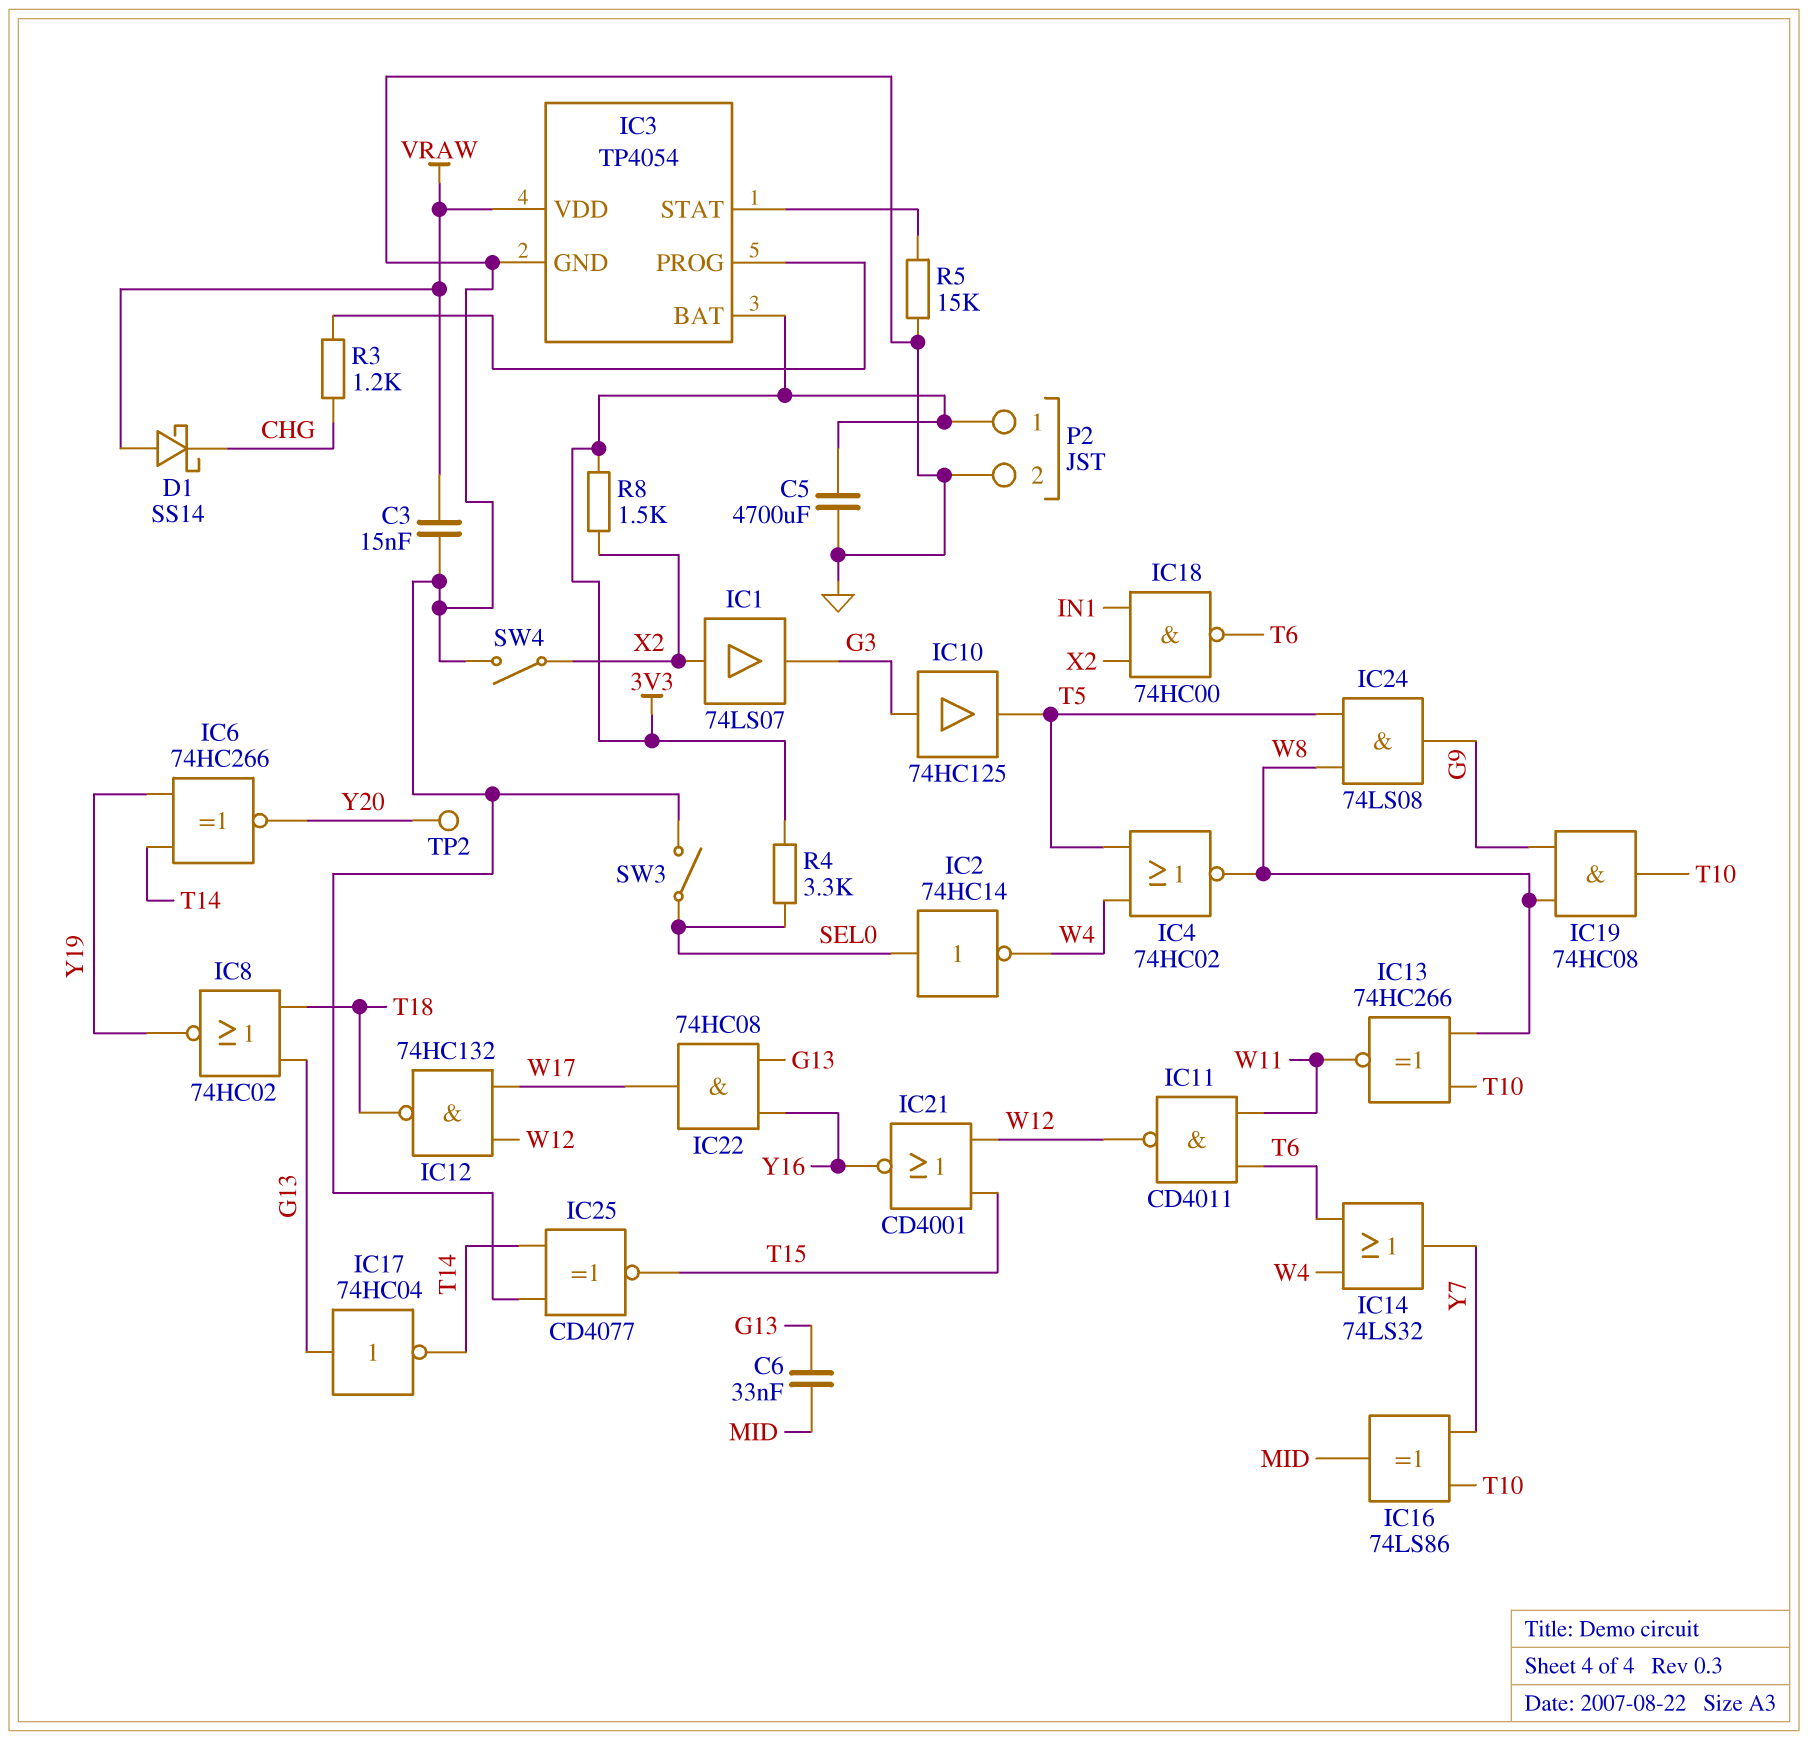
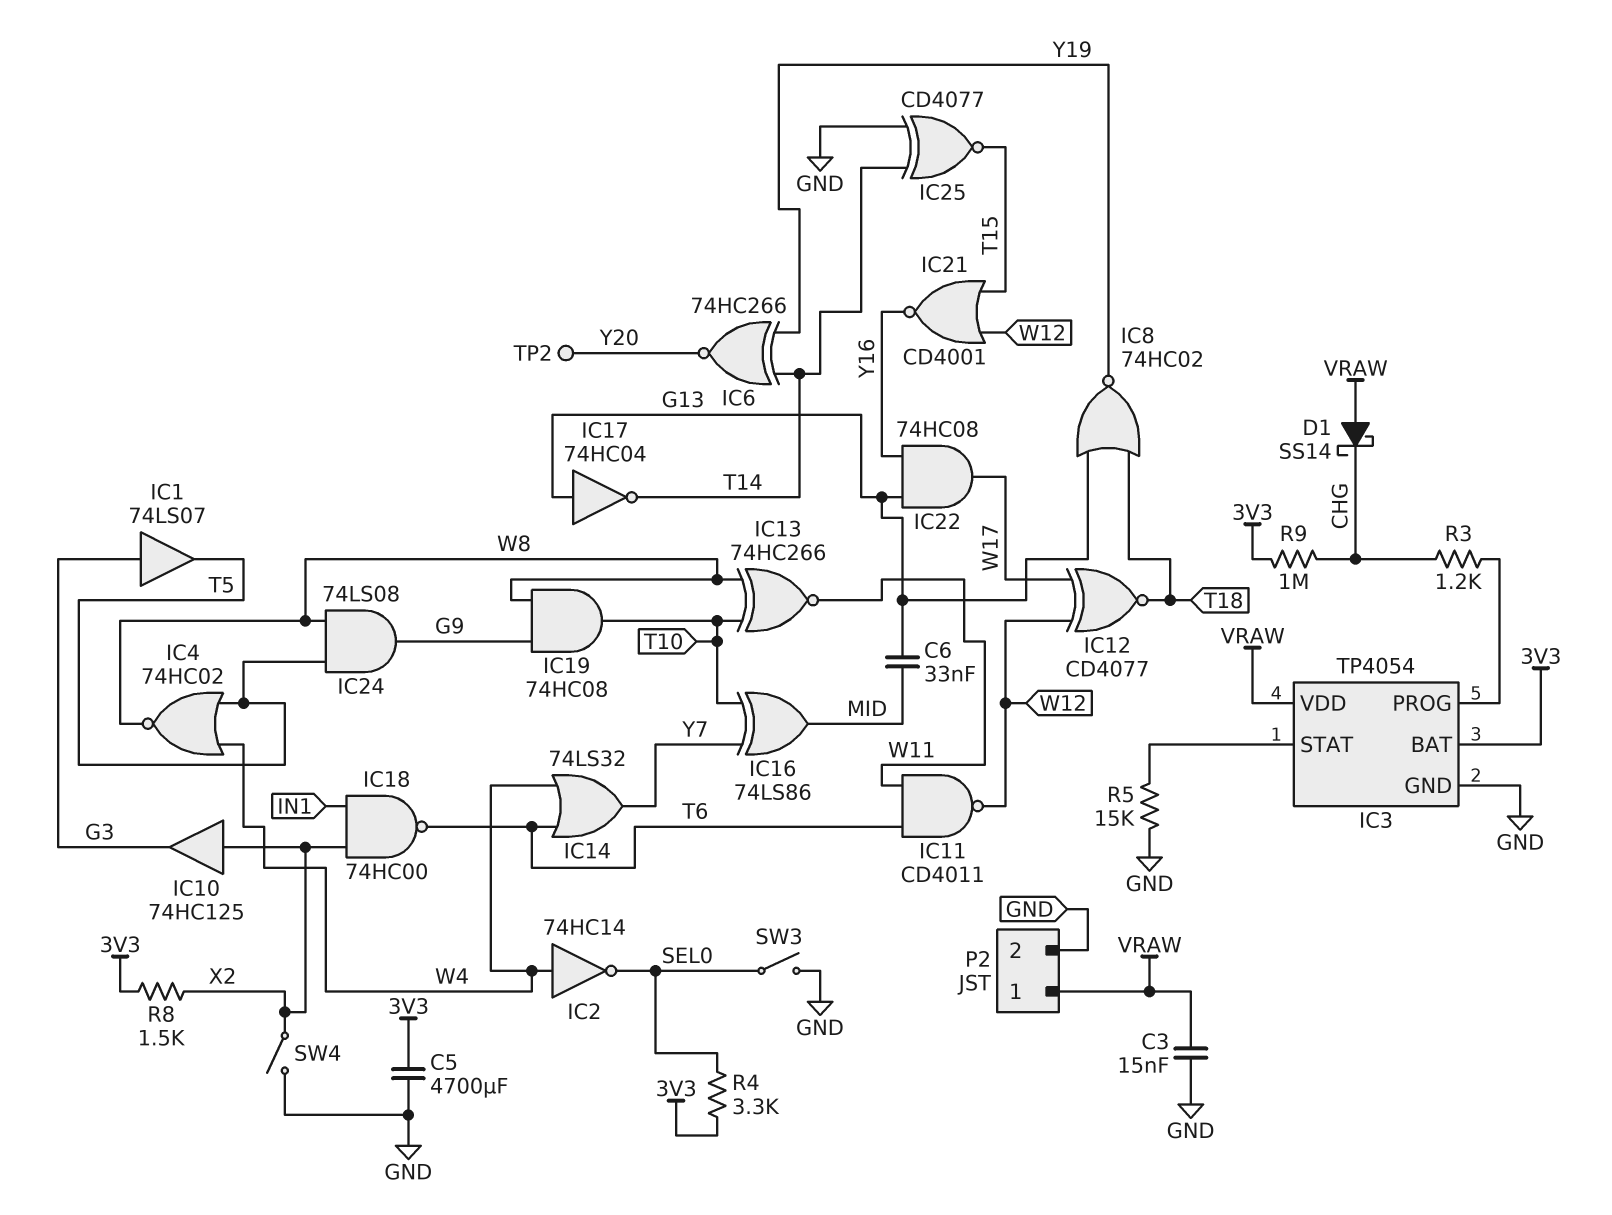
IC1: buffer 74LS07 (in X2, out G3) -> buffer 74LS07 (in G3, out T5)
IC2: NOT 74HC14 (in SEL0, out W4) -> NOT 74HC14 (in W4, out SEL0)
IC10: buffer 74HC125 (in G3, out T5) -> buffer 74HC125 (in X2, out G3)
IC12: NAND 74HC132 (in W12, in W17, out T18) -> XNOR CD4077 (in W12, in W17, out T18)
P2 pin 1: 3V3 -> VRAW
R9: none -> 1M (3V3, CHG)

